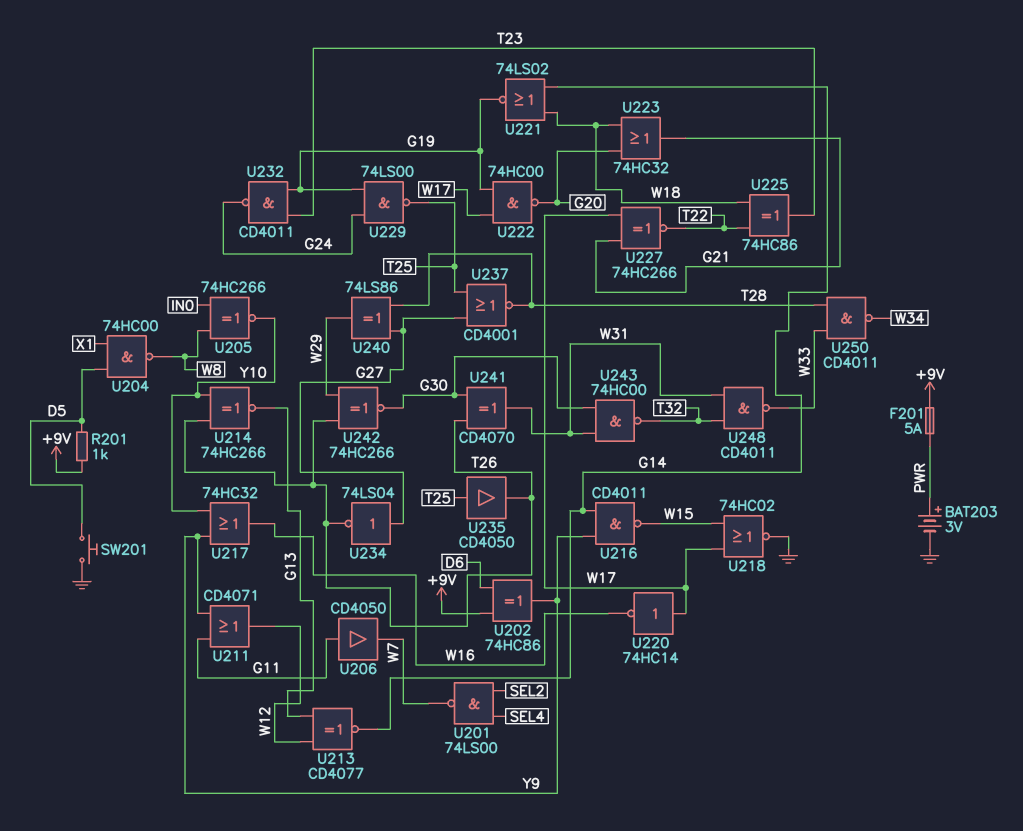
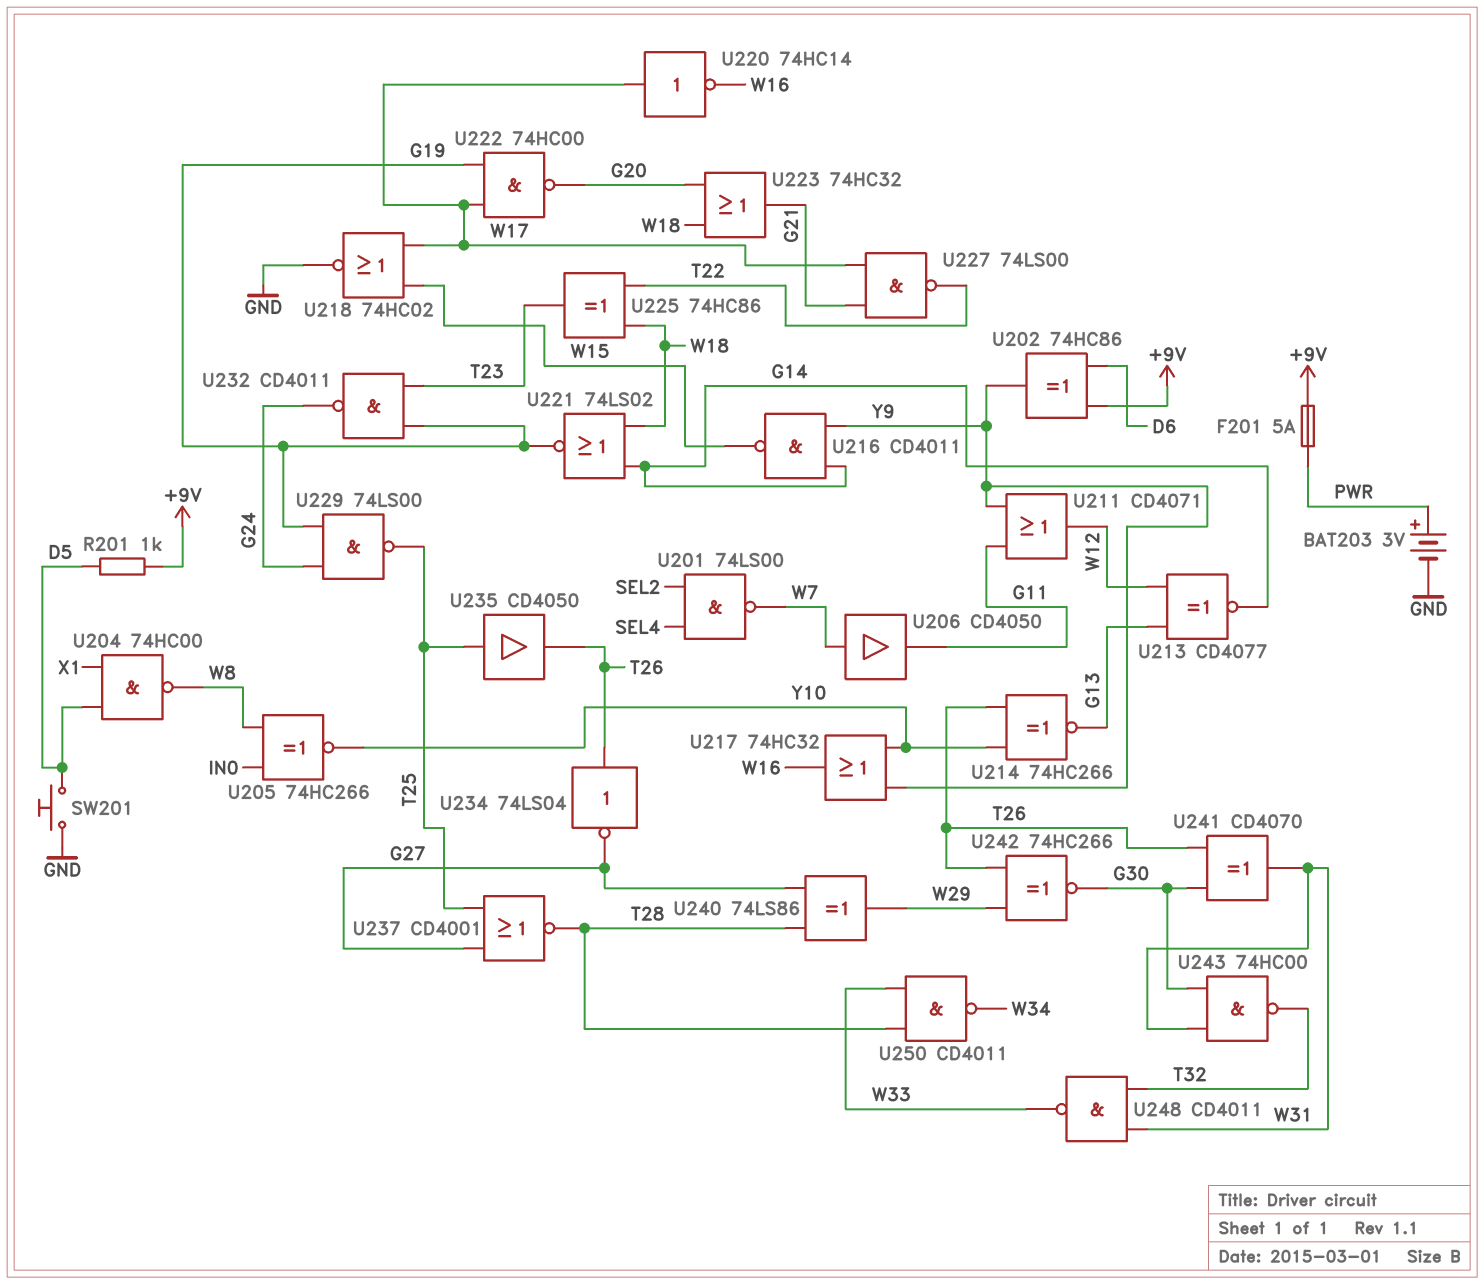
U206: buffer CD4050 (in G11, out W7) -> buffer CD4050 (in W7, out G11)
U227: XNOR 74HC266 (in G21, in W17, out T22) -> NAND 74LS00 (in G21, in W17, out T22)
U234: NOT 74LS04 (in G27, out T26) -> NOT 74LS04 (in T26, out G27)

